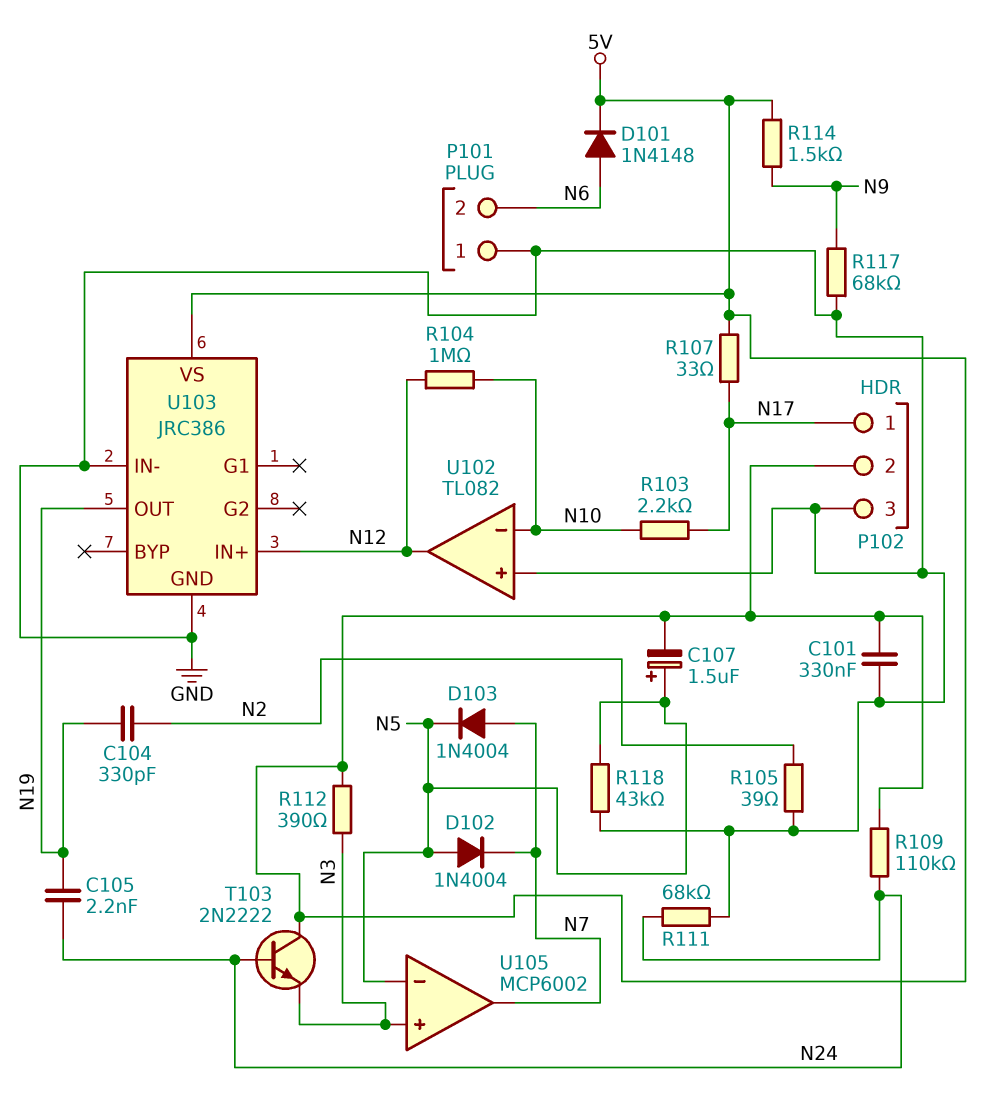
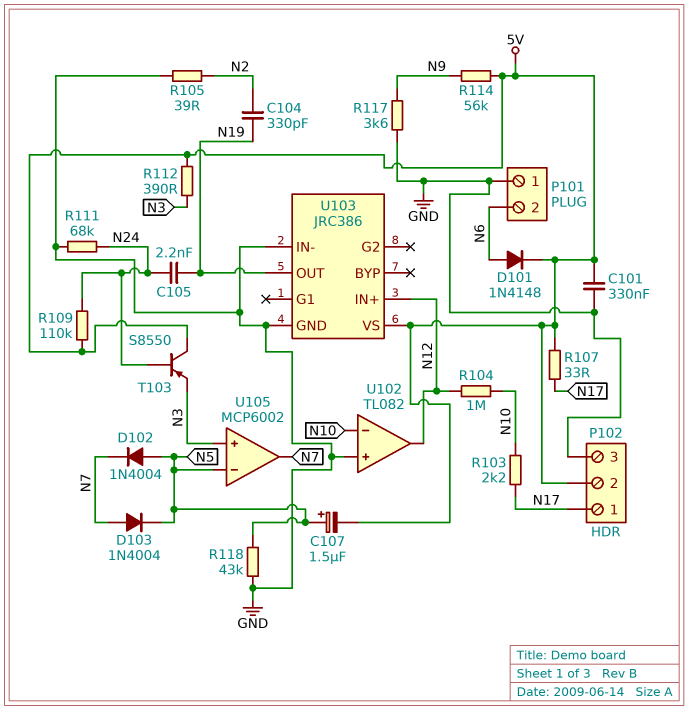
R114: 1.5k (5V, N9) -> 56k (5V, N9)
R117: 68k (GND, N9) -> 3.6k (GND, N9)
T103: NPN 2N2222 (B N24, C 5V, E N3) -> PNP S8550 (B N24, C 5V, E N3)

